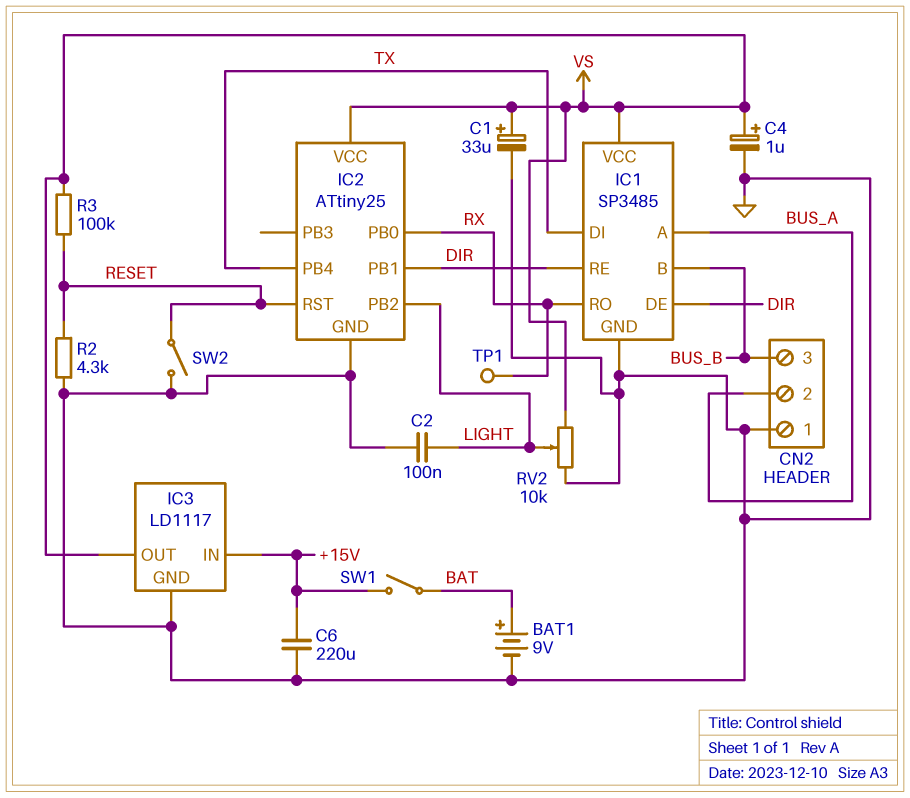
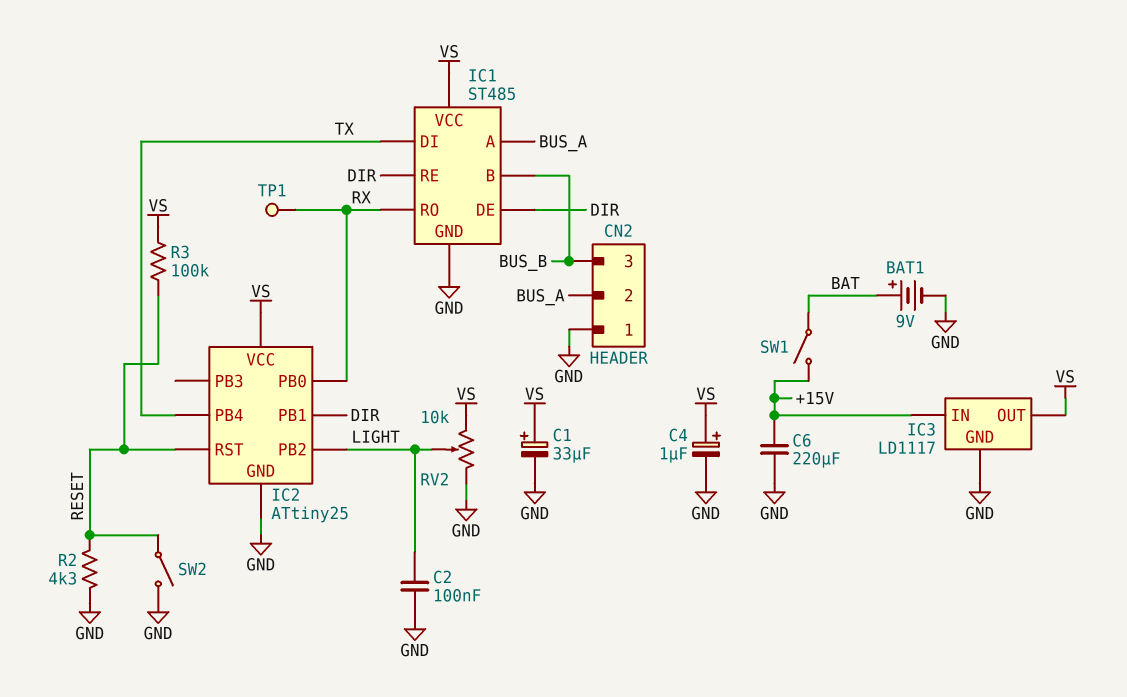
IC1: SP3485 -> ST485

